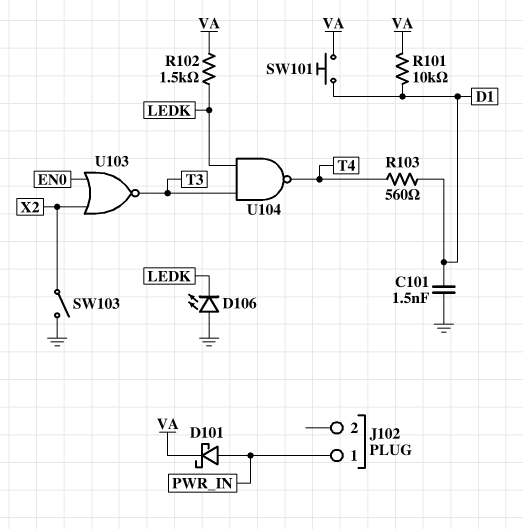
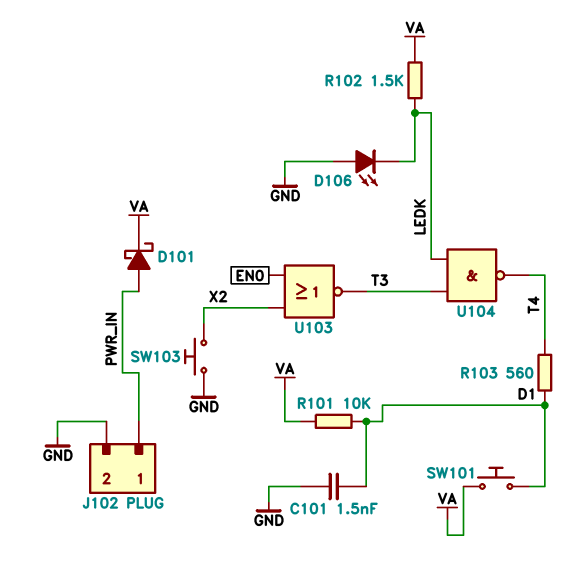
J102 pin 2: none -> GND
SW103: switch (GND, X2) -> button (GND, X2)

